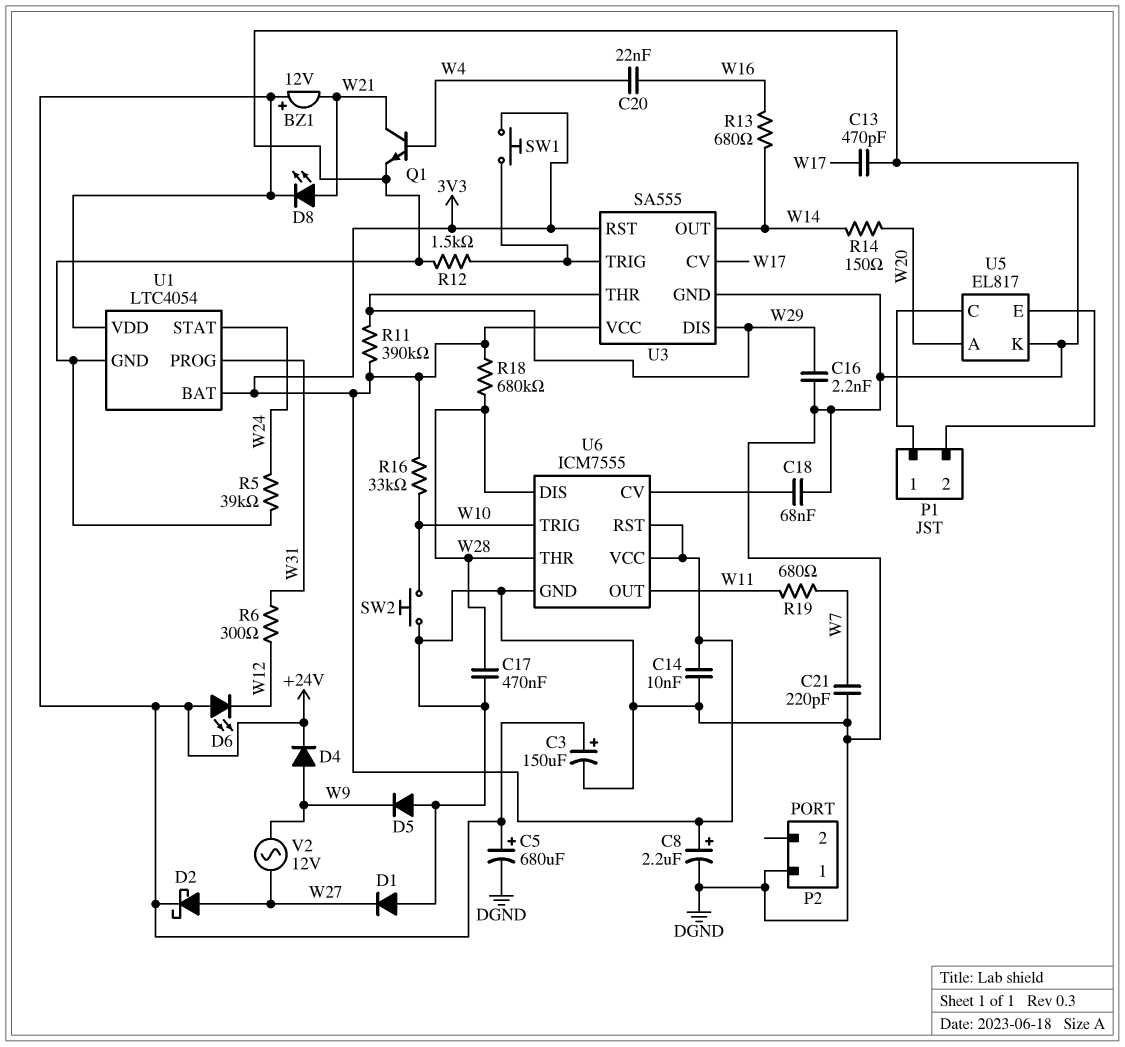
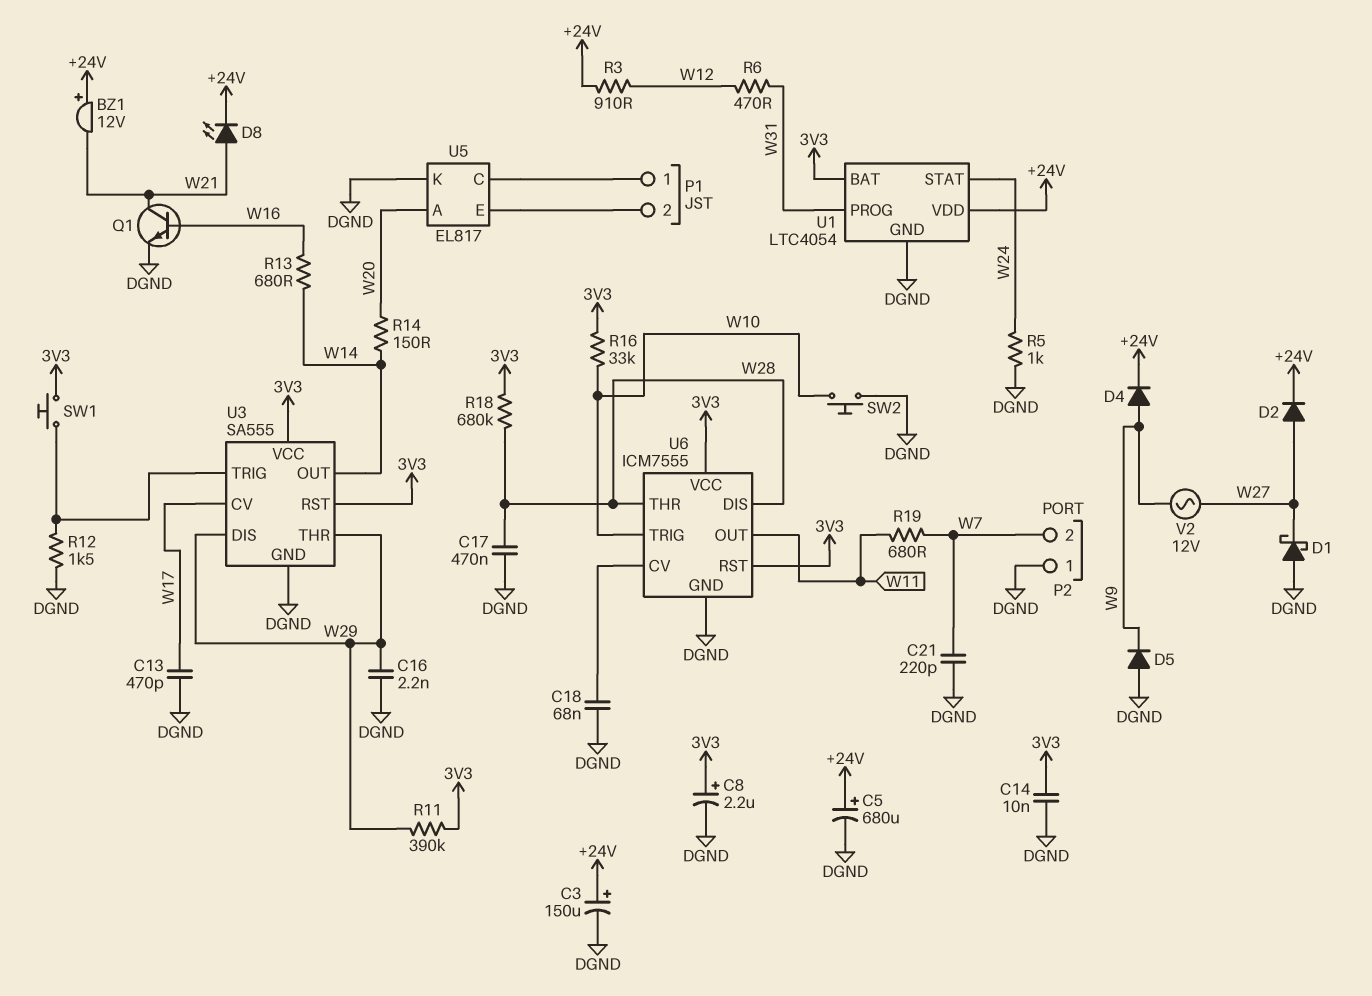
C20: 22nF (W4, W16) -> none
D1: diode (A DGND, K W27) -> schottky (A DGND, K W27)
D2: schottky (A W27, K +24V) -> diode (A W27, K +24V)
D6: LED (A +24V, K W12) -> none
P2 pin 2: none -> W7
Q1: NPN (B W4, C W21, E DGND) -> NPN (B W16, C W21, E DGND)
R3: none -> 910 (+24V, W12)
R5: 39k (DGND, W24) -> 1k (DGND, W24)
R6: 300 (W12, W31) -> 470 (W12, W31)

